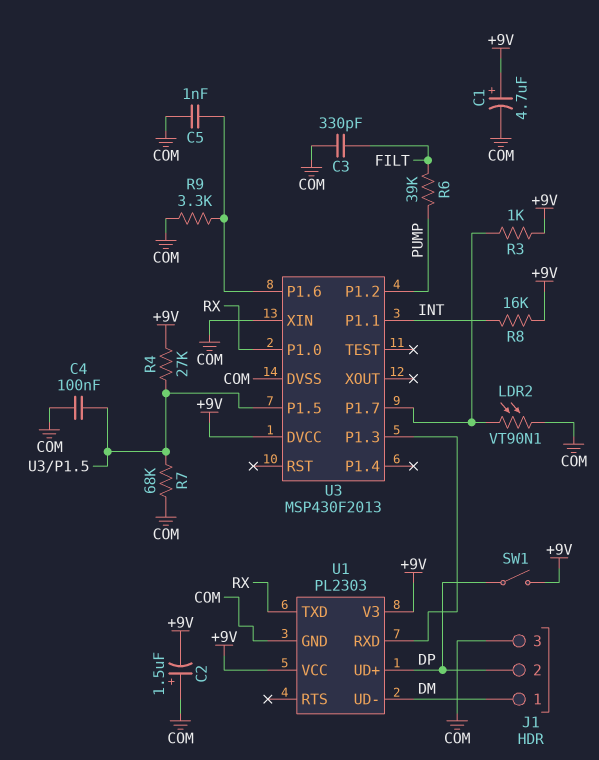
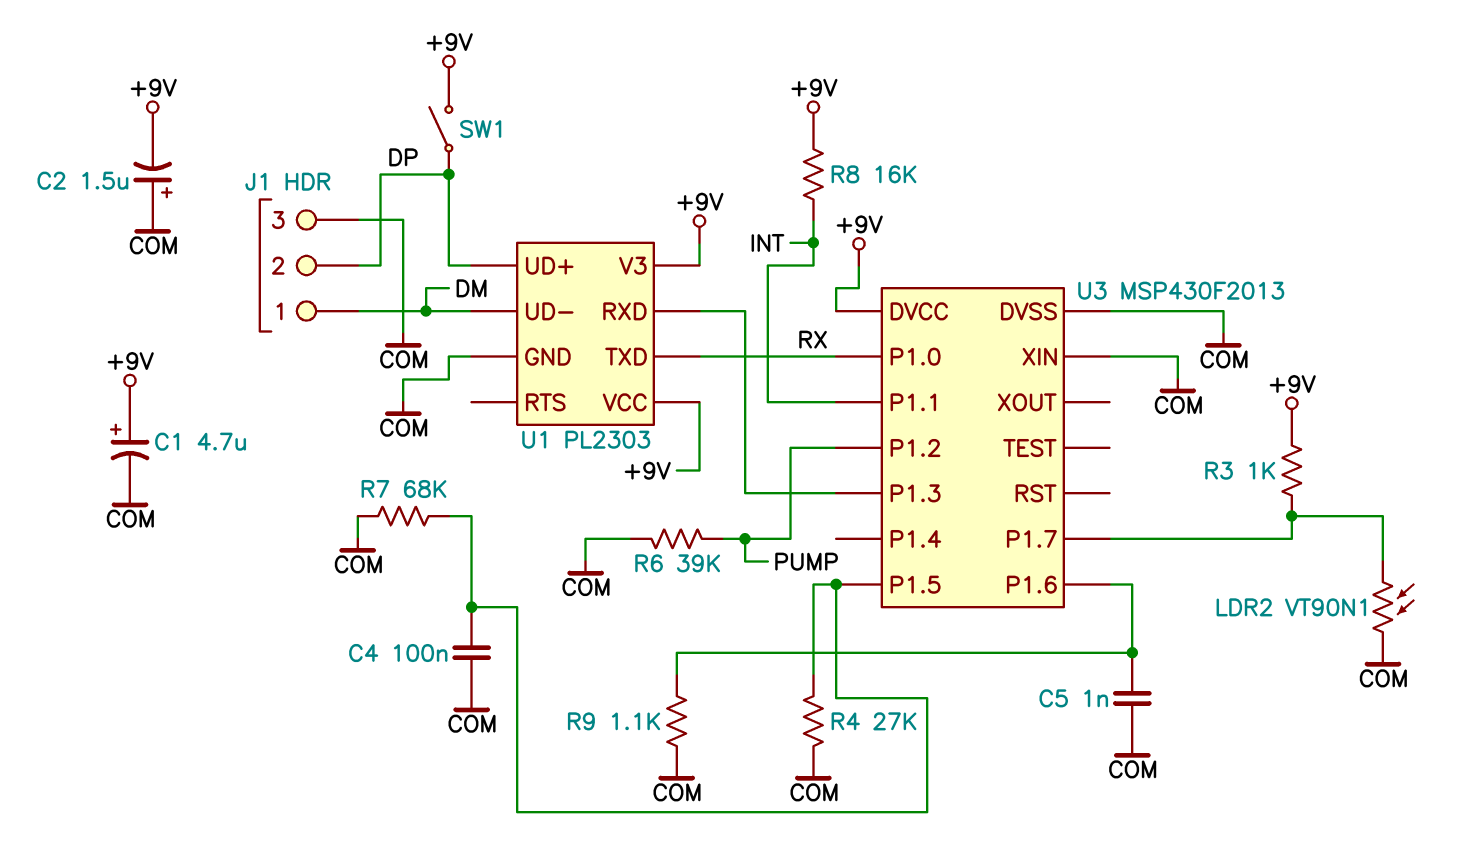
C3: 330pF (COM, FILT) -> none
R4: 27k (+9V, U3/P1.5) -> 27k (COM, U3/P1.5)
R6: 39k (FILT, PUMP) -> 39k (COM, PUMP)
R9: 3.3k (COM, U3/P1.6) -> 1.1k (COM, U3/P1.6)

